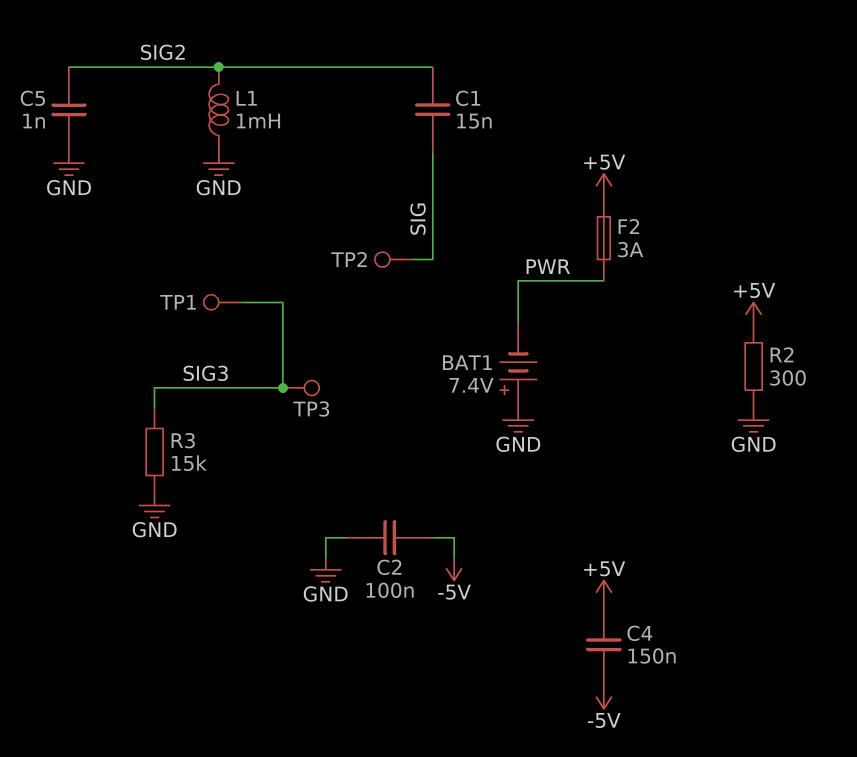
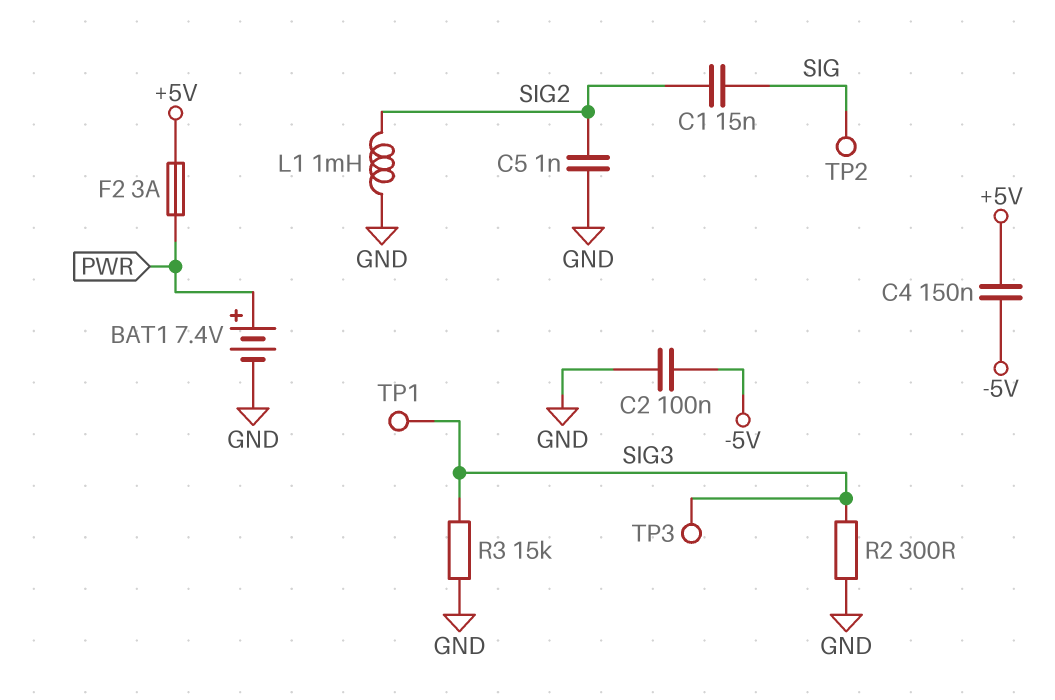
BAT1: 7.4V (plus GND, minus PWR) -> 7.4V (plus PWR, minus GND)
R2: 300 (+5V, GND) -> 300 (GND, SIG3)

